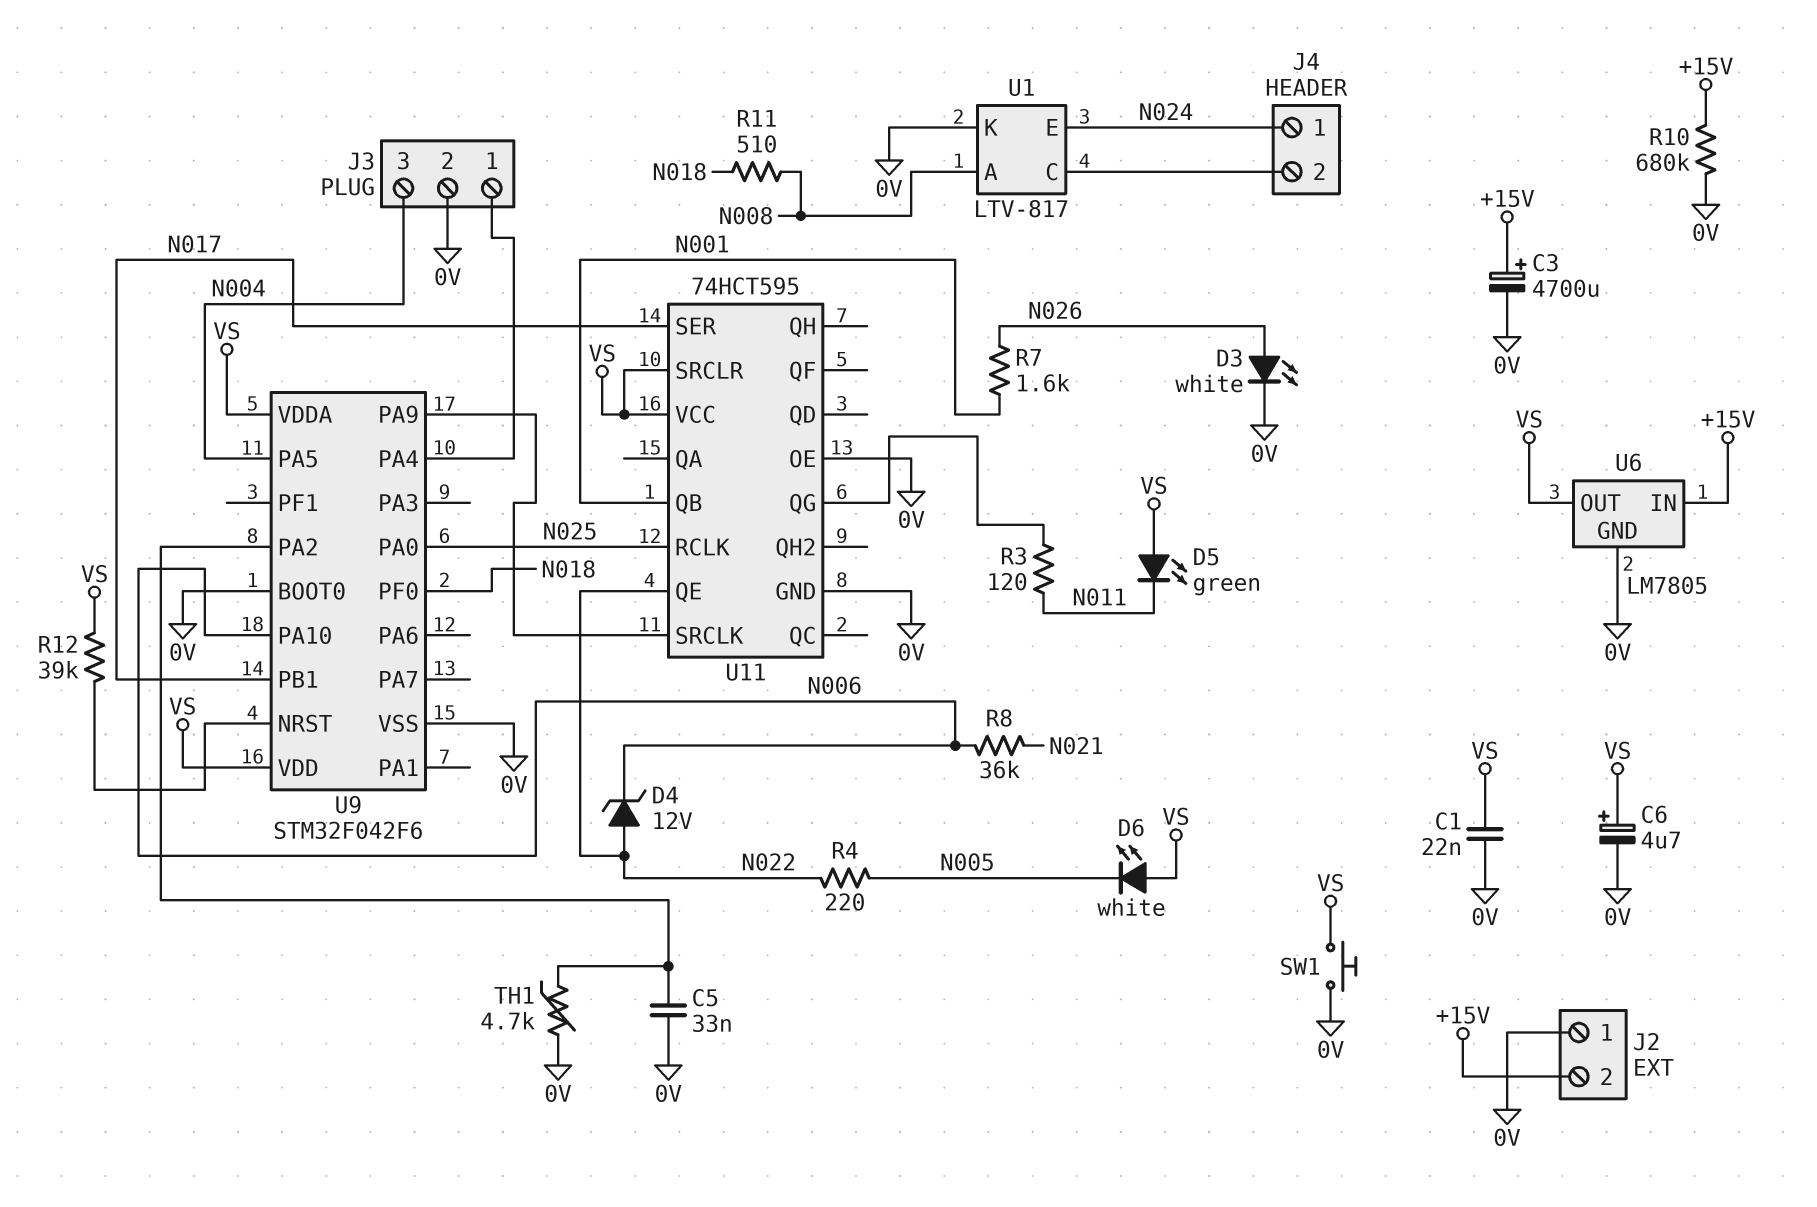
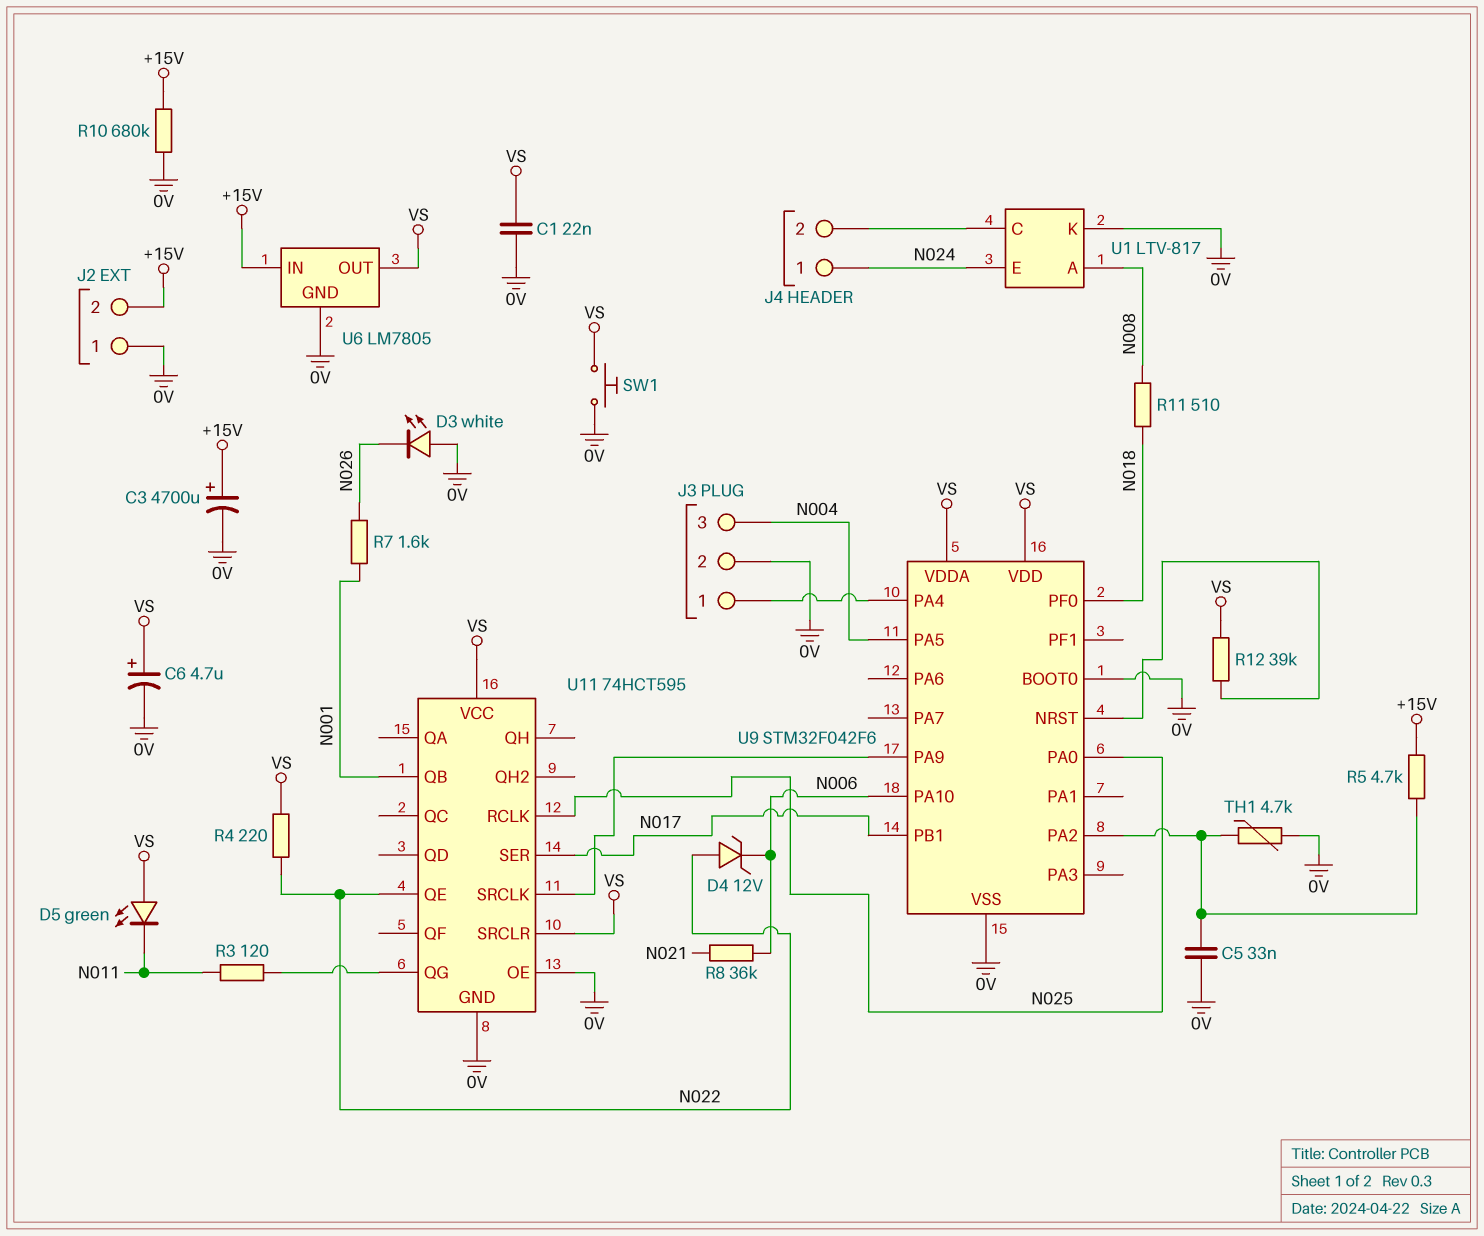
D3: LED white (A N026, K 0V) -> LED white (A 0V, K N026)
D6: LED white (A VS, K N005) -> none
R4: 220 (N005, N022) -> 220 (N022, VS)
R5: none -> 4.7k (+15V, U9/PA2)

